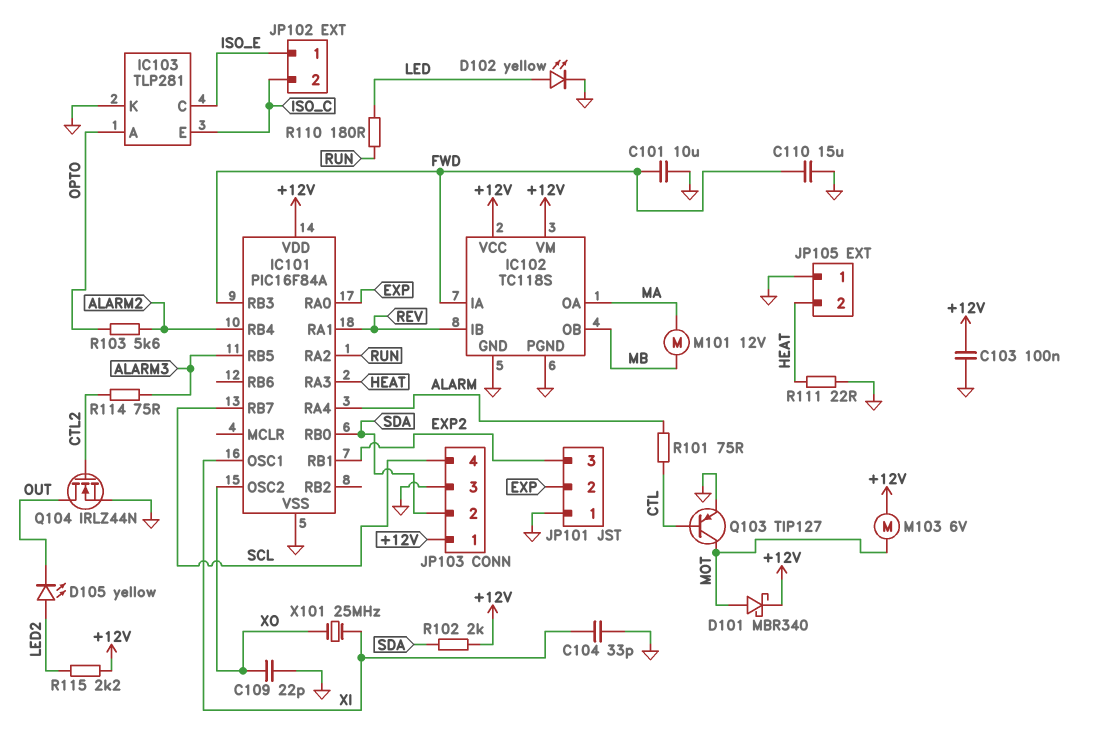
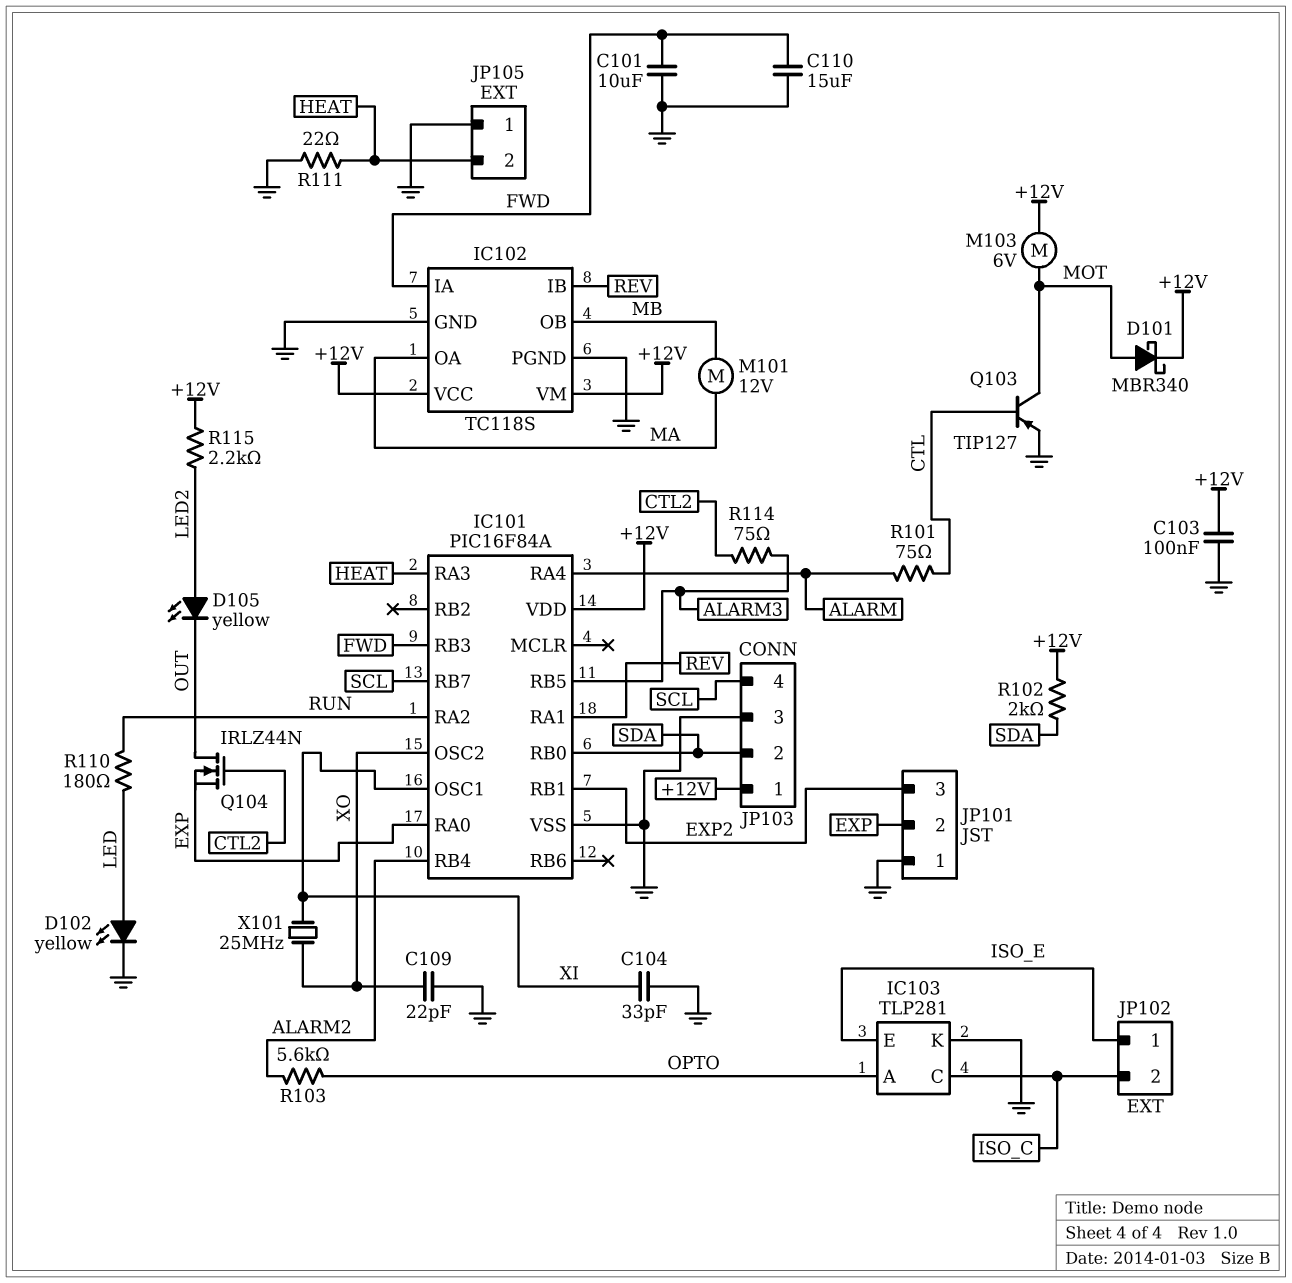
IC103 pin C: ISO_E -> ISO_C
IC103 pin E: ISO_C -> ISO_E
Q104: NMOS IRLZ44N (G CTL2, D OUT, S GND) -> NMOS IRLZ44N (G CTL2, D OUT, S EXP)

